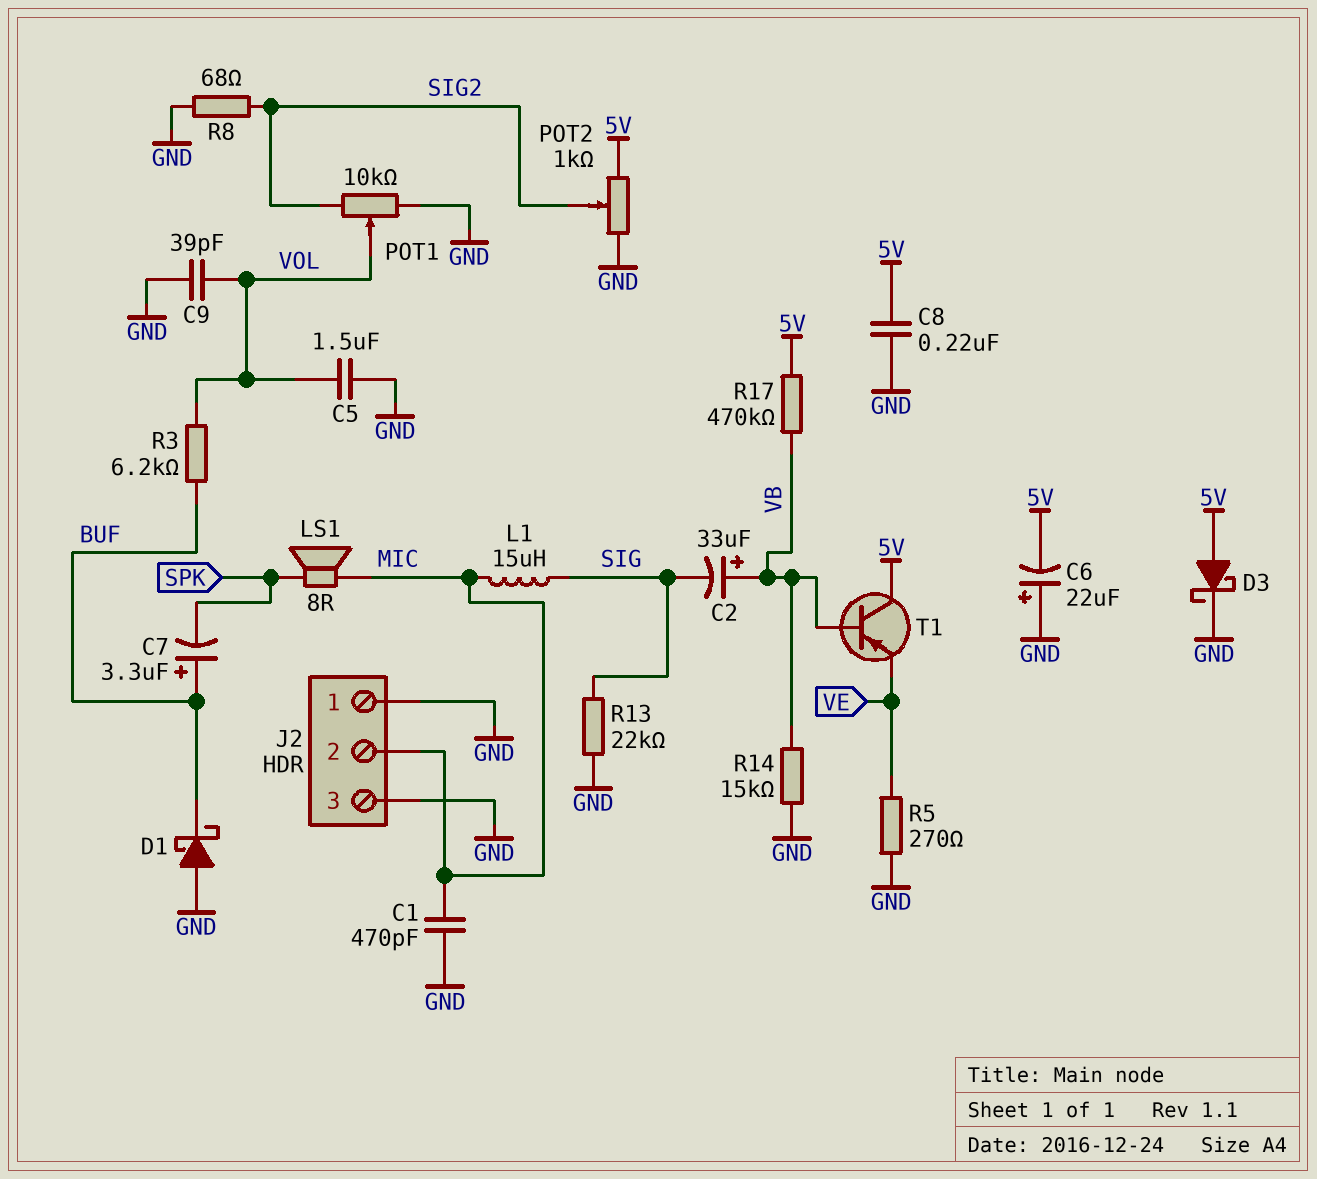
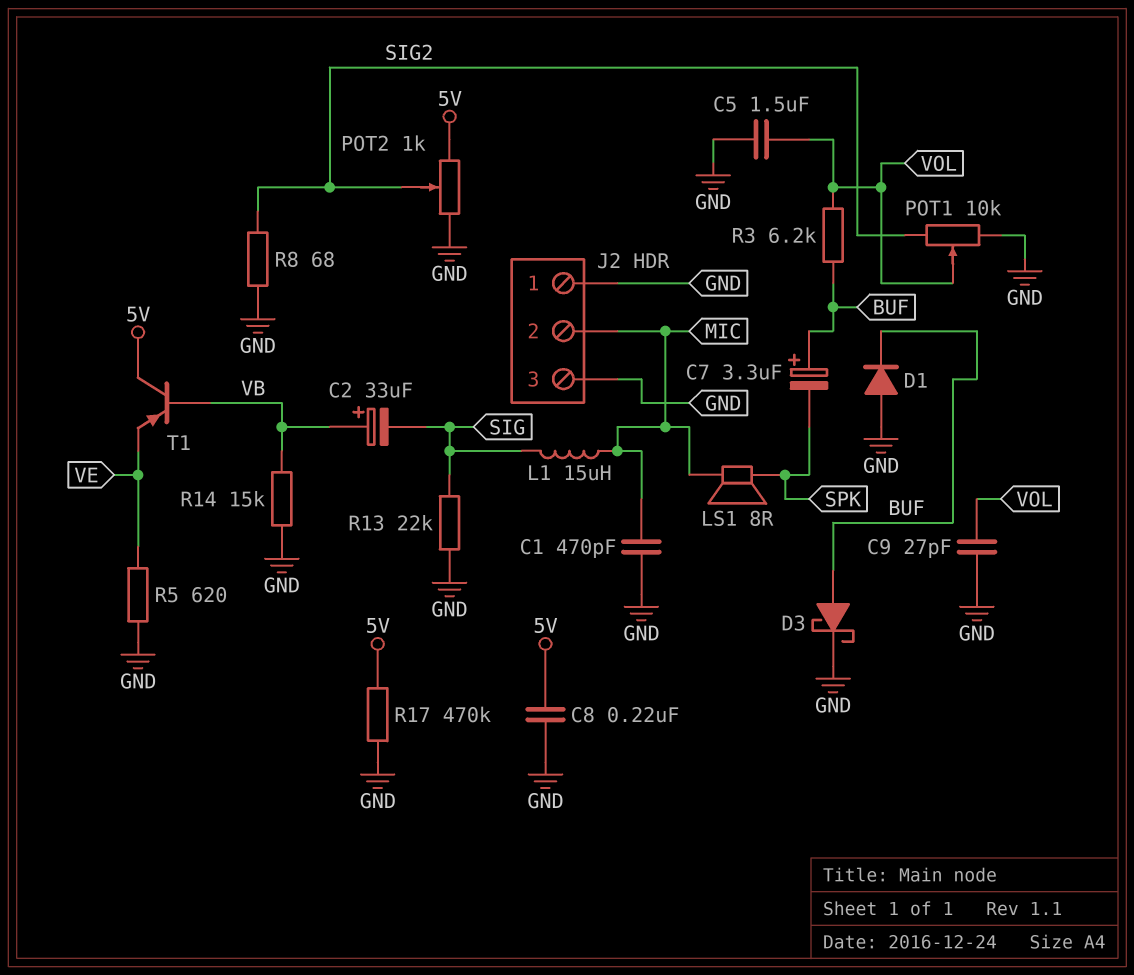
C6: 22uF (plus GND, minus 5V) -> none
C9: 39pF (GND, VOL) -> 27pF (GND, VOL)
D1: schottky (A GND, K BUF) -> diode (A GND, K BUF)
D3: schottky (A 5V, K GND) -> schottky (A BUF, K GND)
R5: 270 (GND, VE) -> 620 (GND, VE)
R17: 470k (5V, VB) -> 470k (5V, GND)

